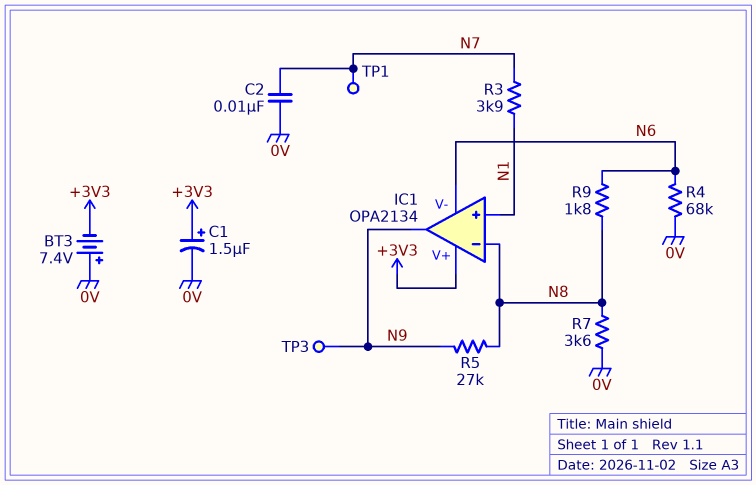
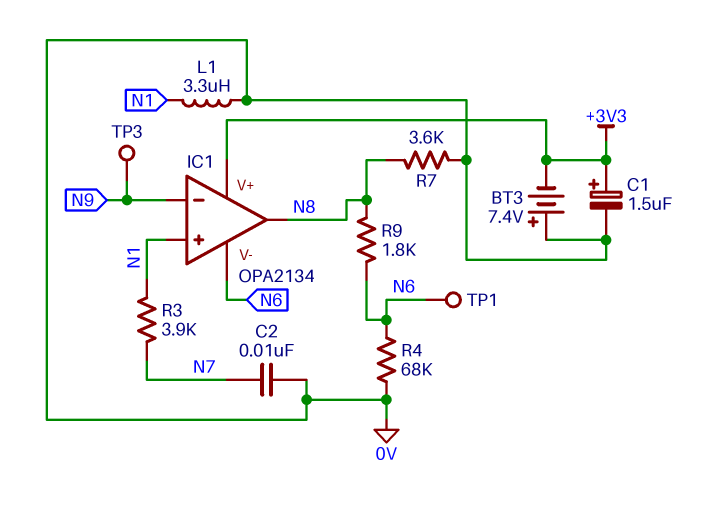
IC1 pin in-: N8 -> N9
IC1 pin out: N9 -> N8
L1: none -> 3.3uH (0V, N1)
R5: 27k (N8, N9) -> none
TP1: test point (N7) -> test point (N6)

